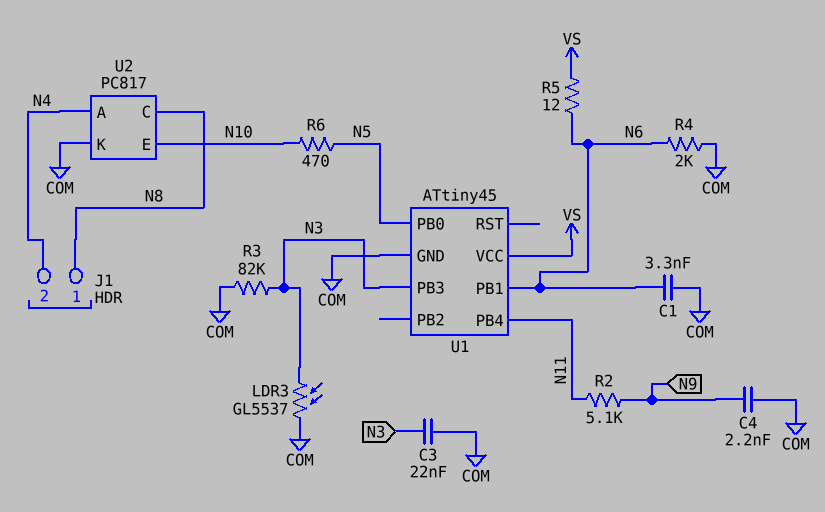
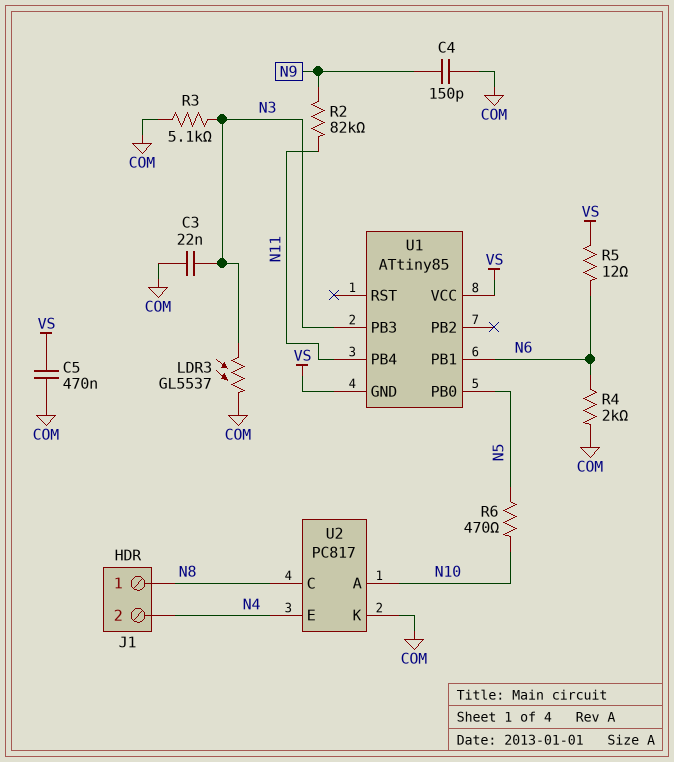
C1: 3.3nF (COM, N6) -> none
C4: 2.2nF (COM, N9) -> 150pF (COM, N9)
C5: none -> 470nF (COM, VS)
R2: 5.1k (N9, N11) -> 82k (N9, N11)
R3: 82k (COM, N3) -> 5.1k (COM, N3)
U1: ATtiny45 -> ATtiny85
U1 pin GND: COM -> VS
U2 pin A: N4 -> N10
U2 pin E: N10 -> N4

